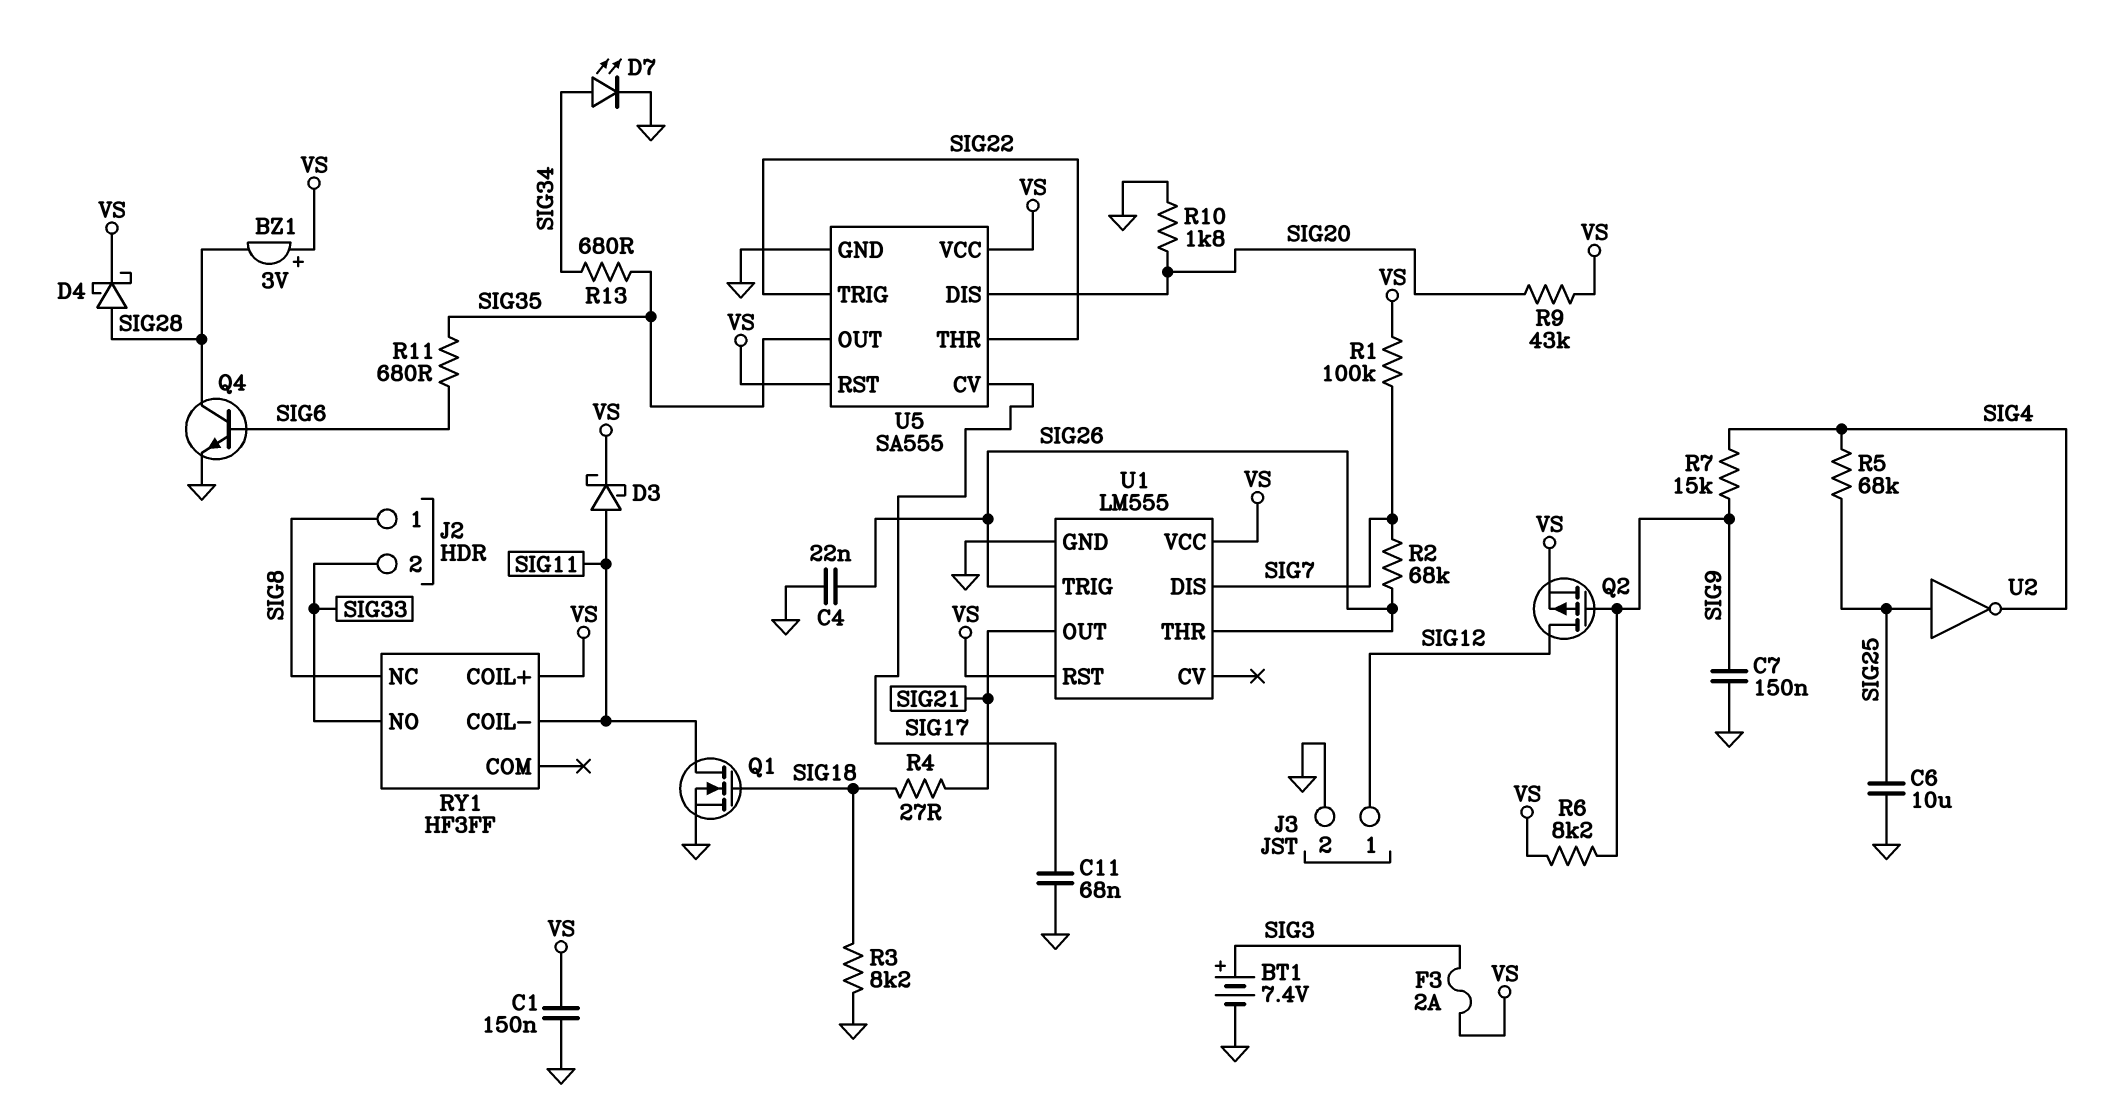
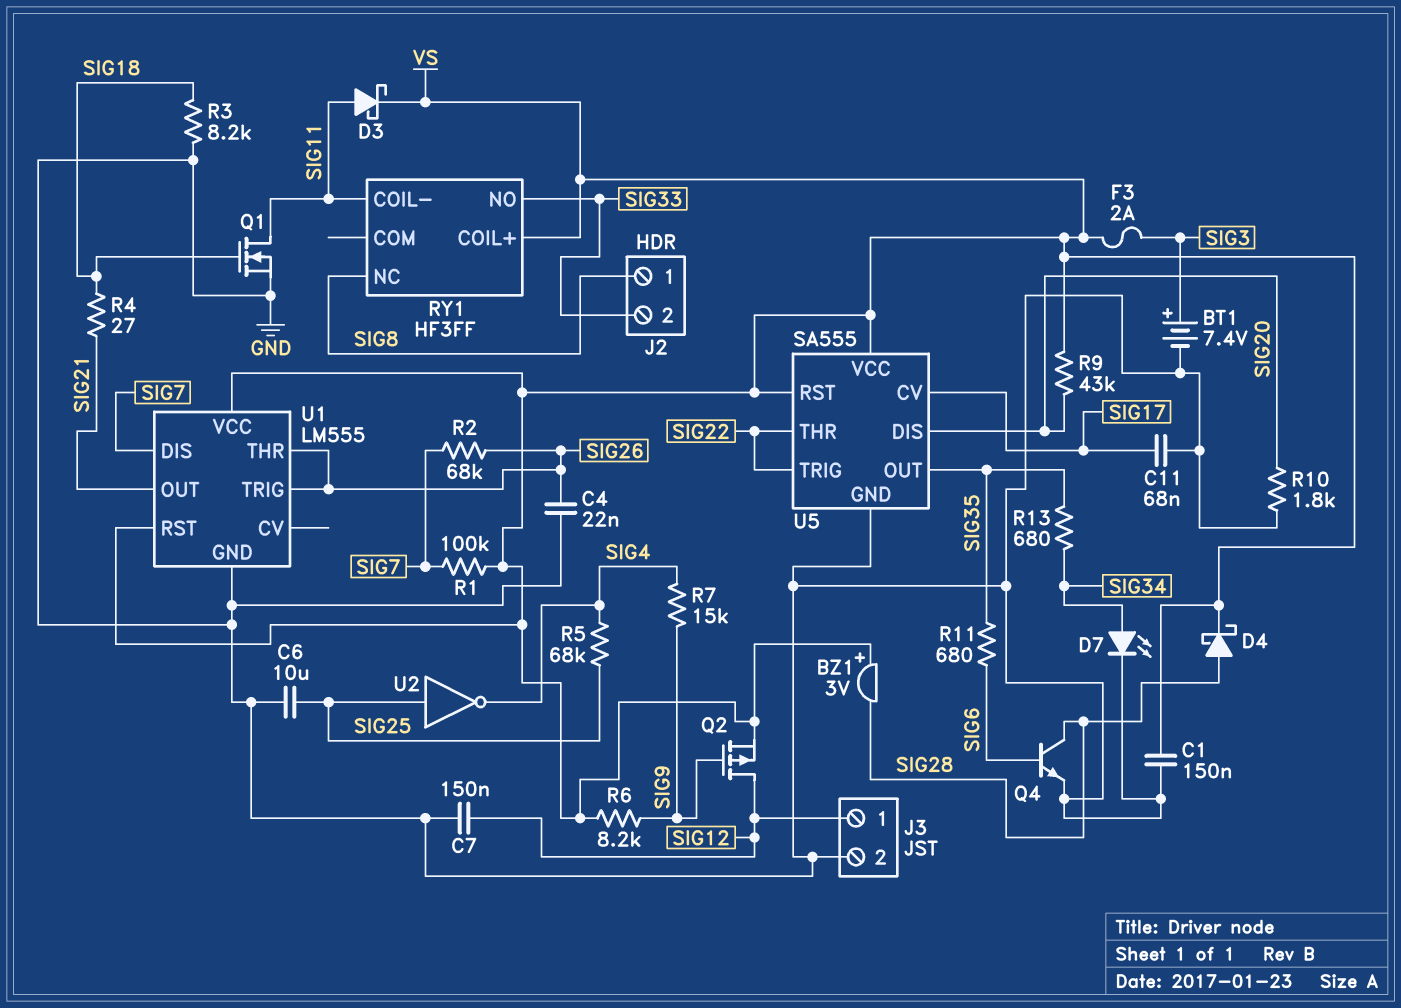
C7: 150nF (GND, SIG9) -> 150nF (GND, SIG12)

